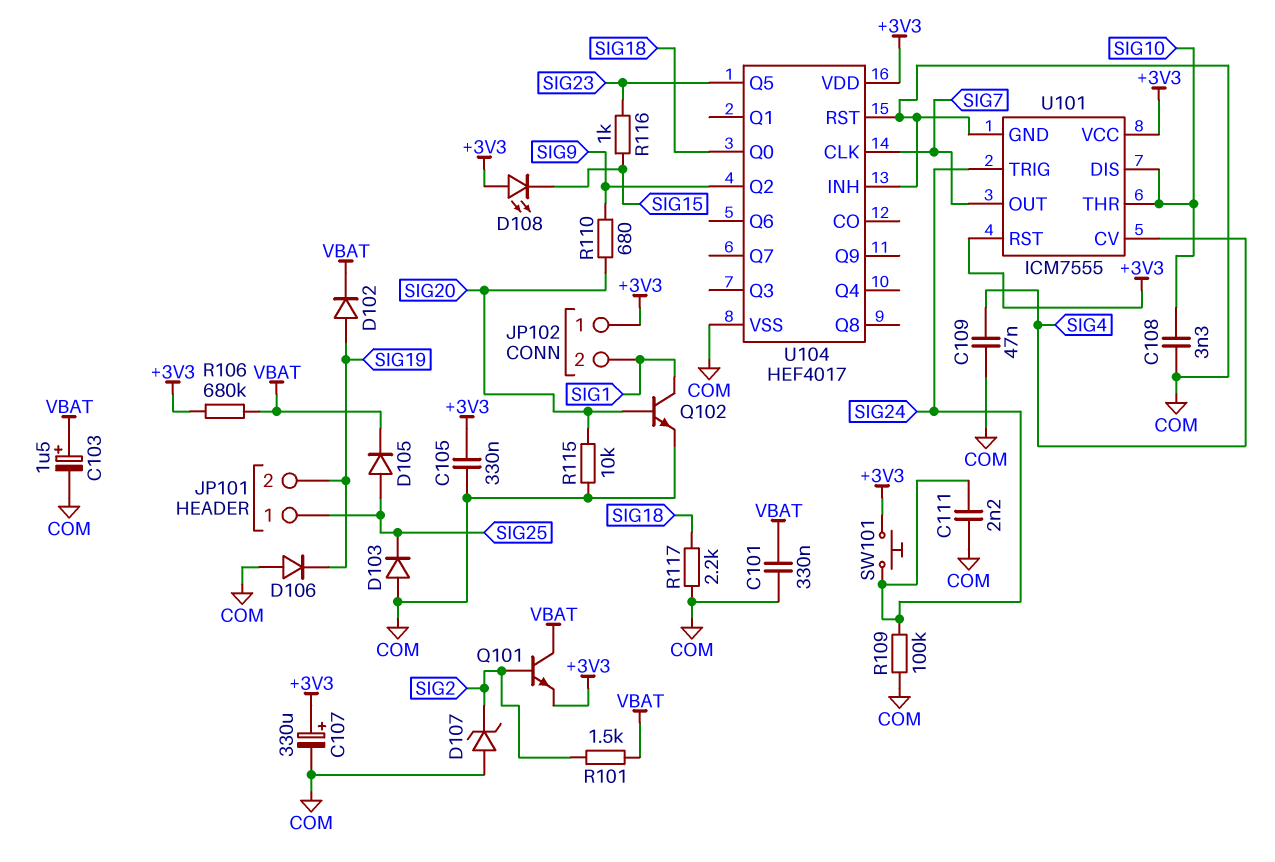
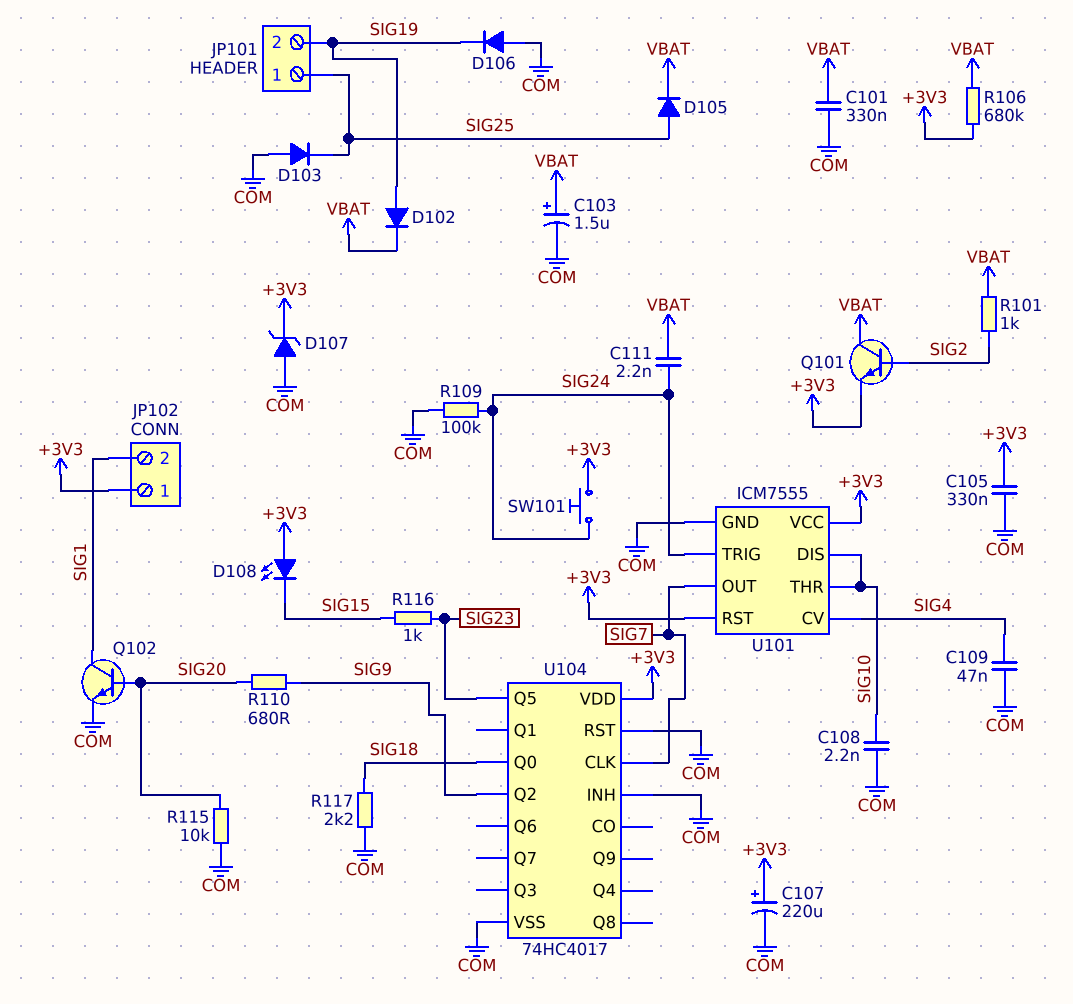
C107: 330uF (plus +3V3, minus COM) -> 220uF (plus +3V3, minus COM)
C108: 3.3nF (COM, SIG10) -> 2.2nF (COM, SIG10)
C111: 2.2nF (COM, SIG24) -> 2.2nF (SIG24, VBAT)
D107: zener (A COM, K SIG2) -> zener (A COM, K +3V3)
R101: 1.5k (SIG2, VBAT) -> 1k (SIG2, VBAT)
U104: HEF4017 -> 74HC4017

